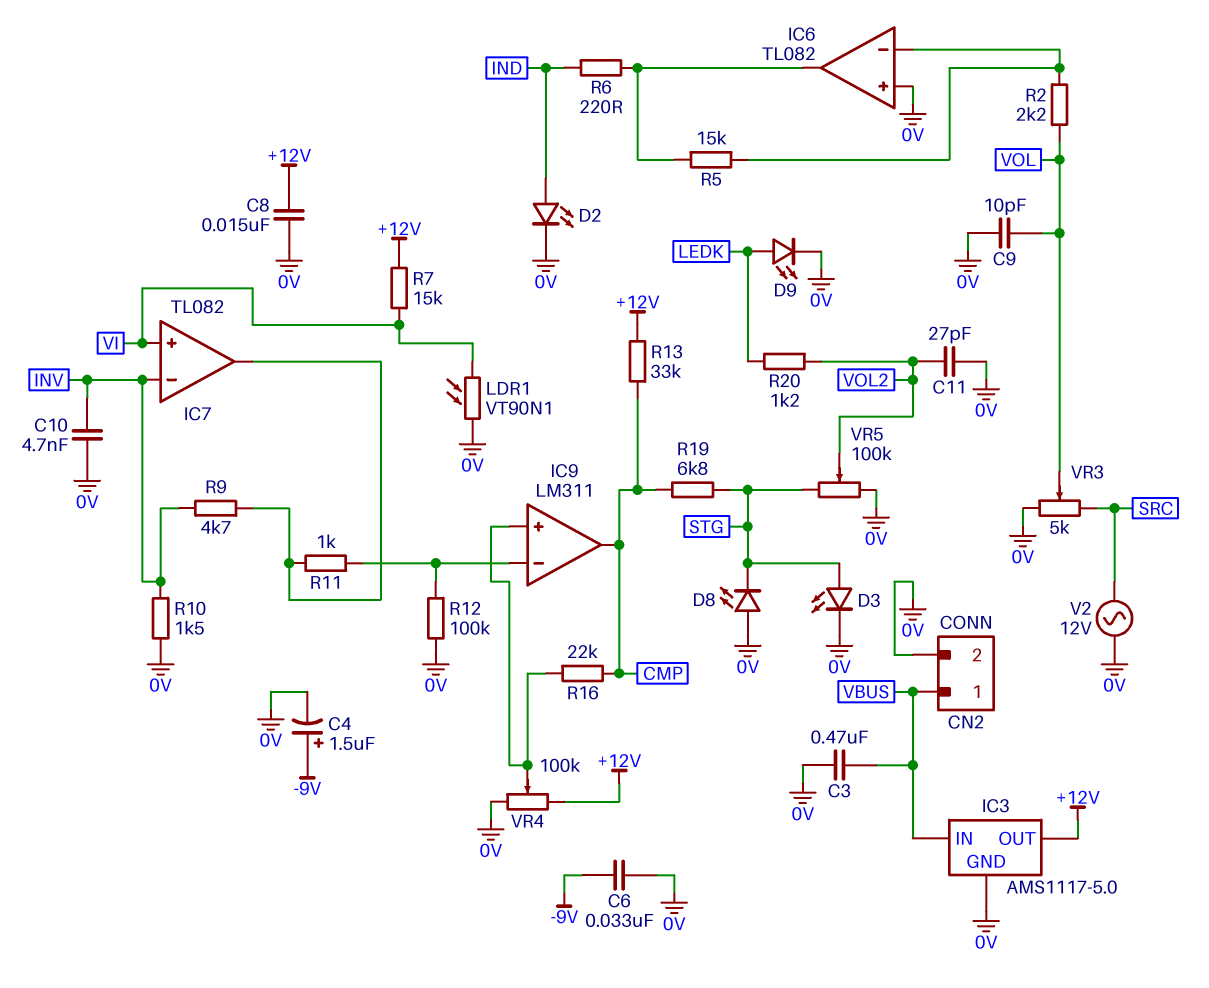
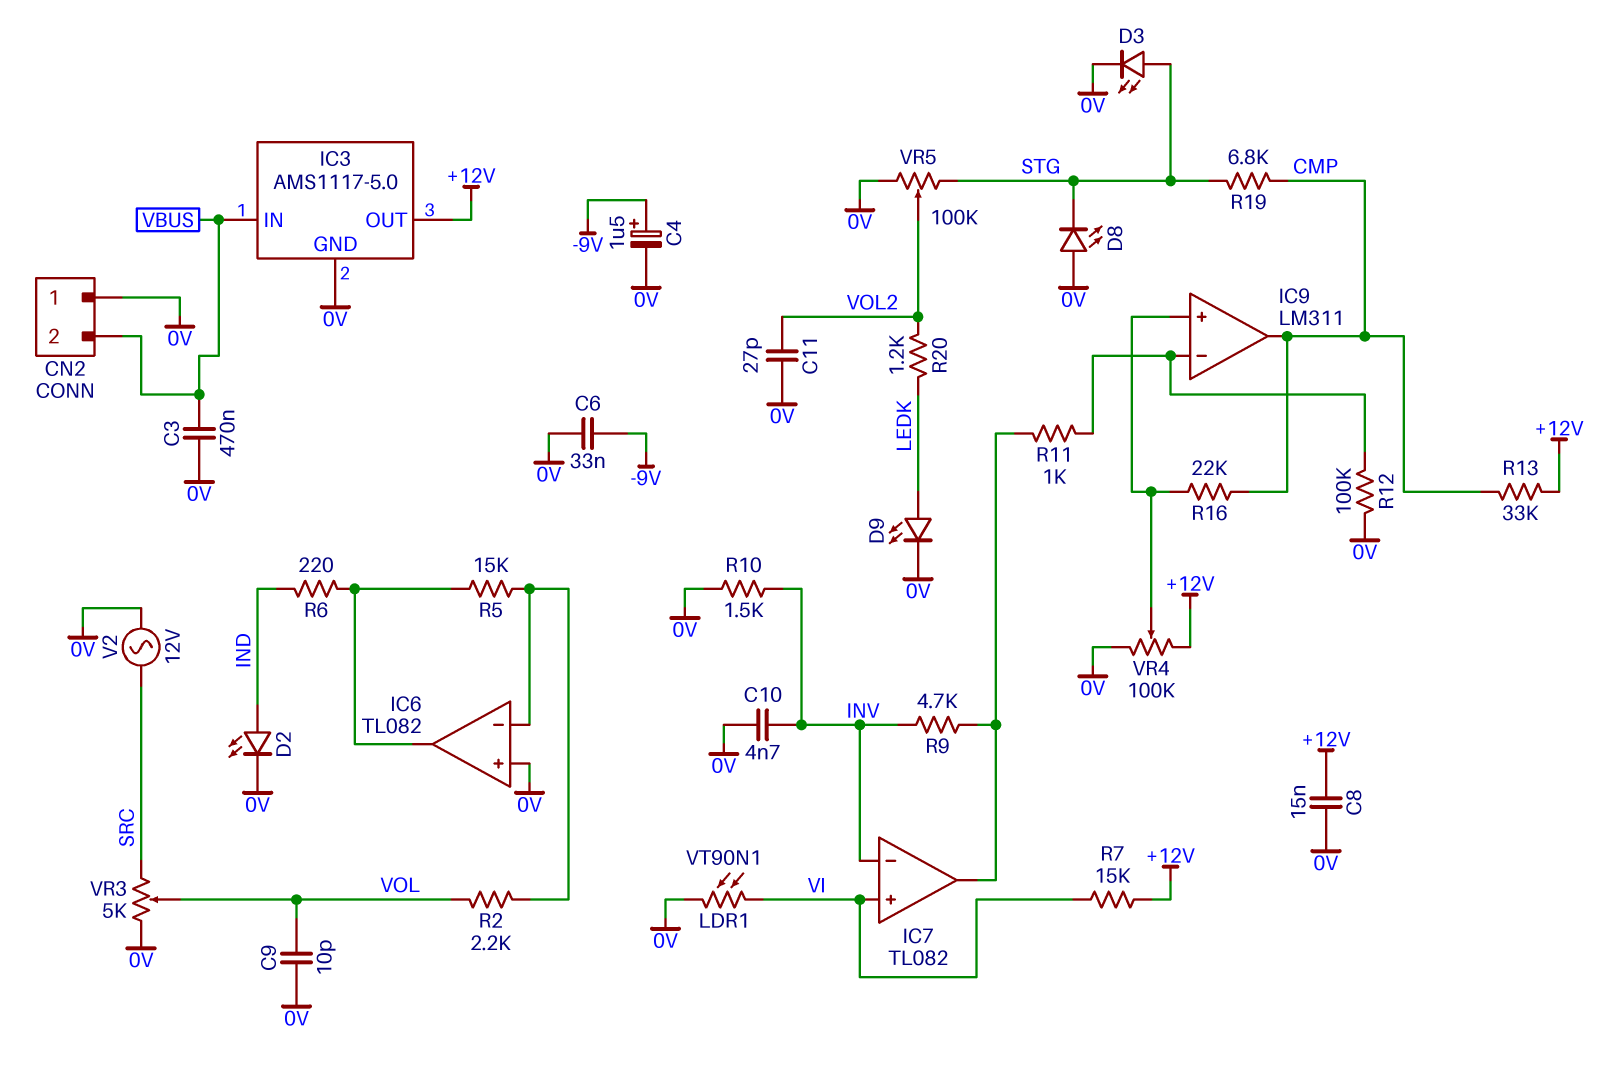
CN2 pin 1: VBUS -> 0V
CN2 pin 2: 0V -> VBUS

